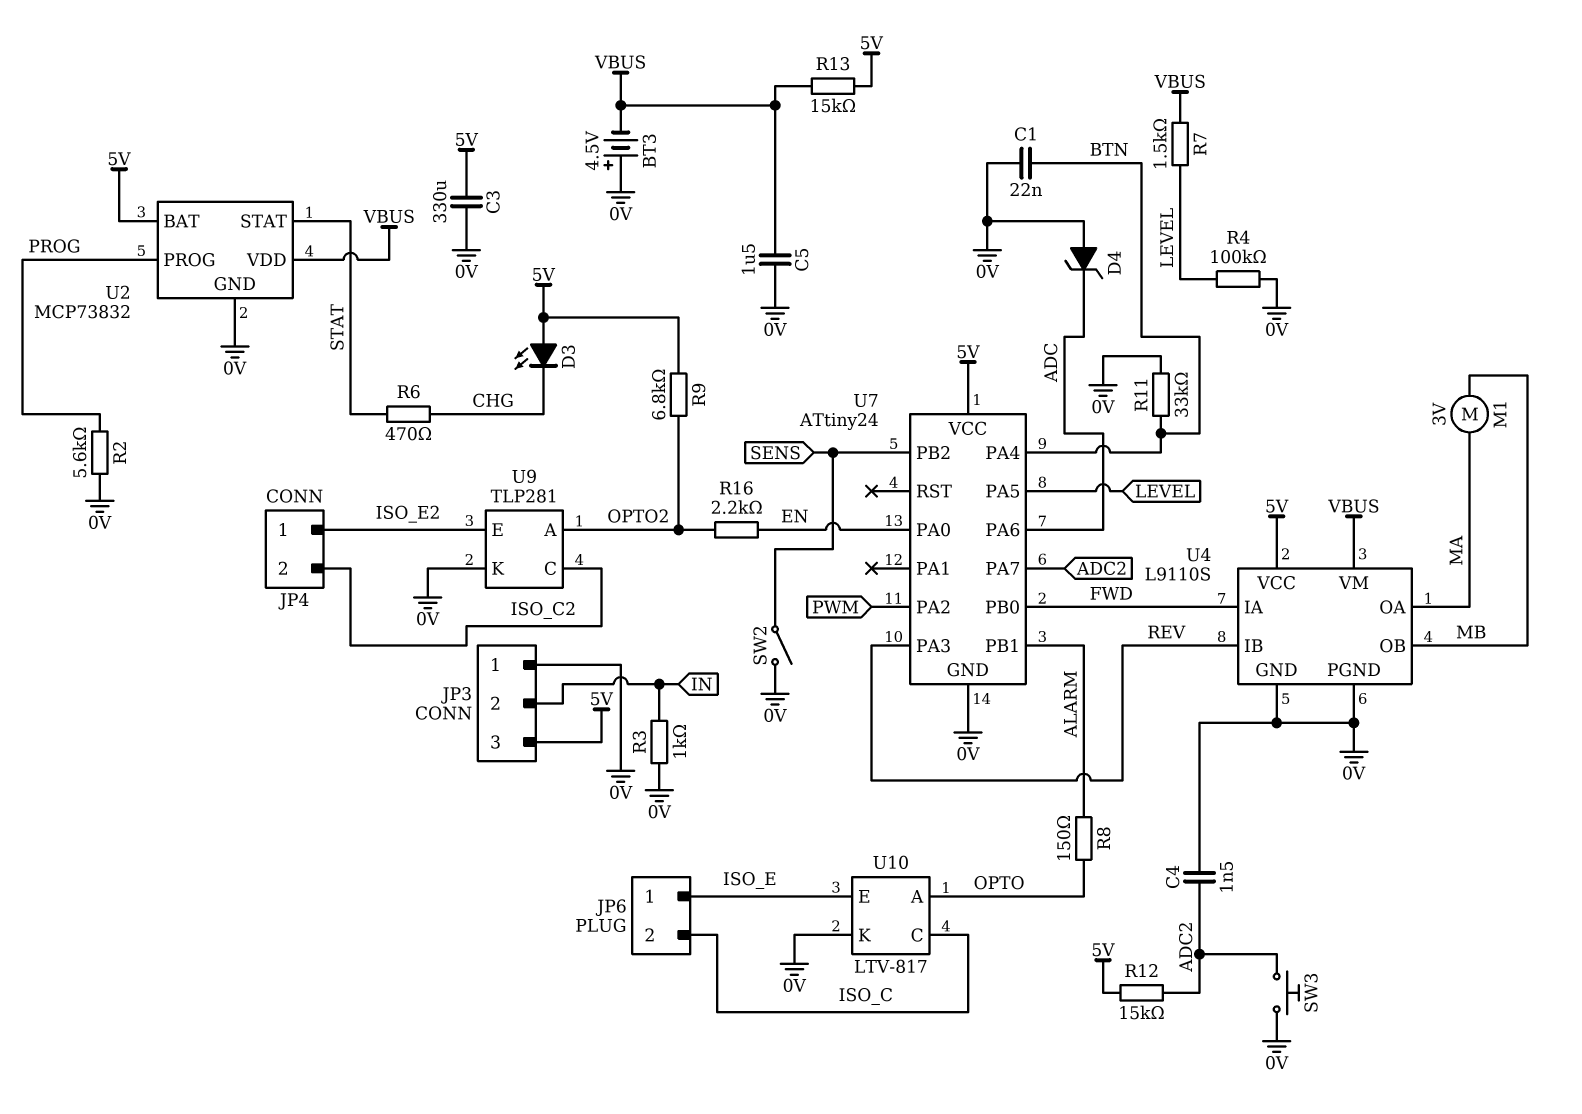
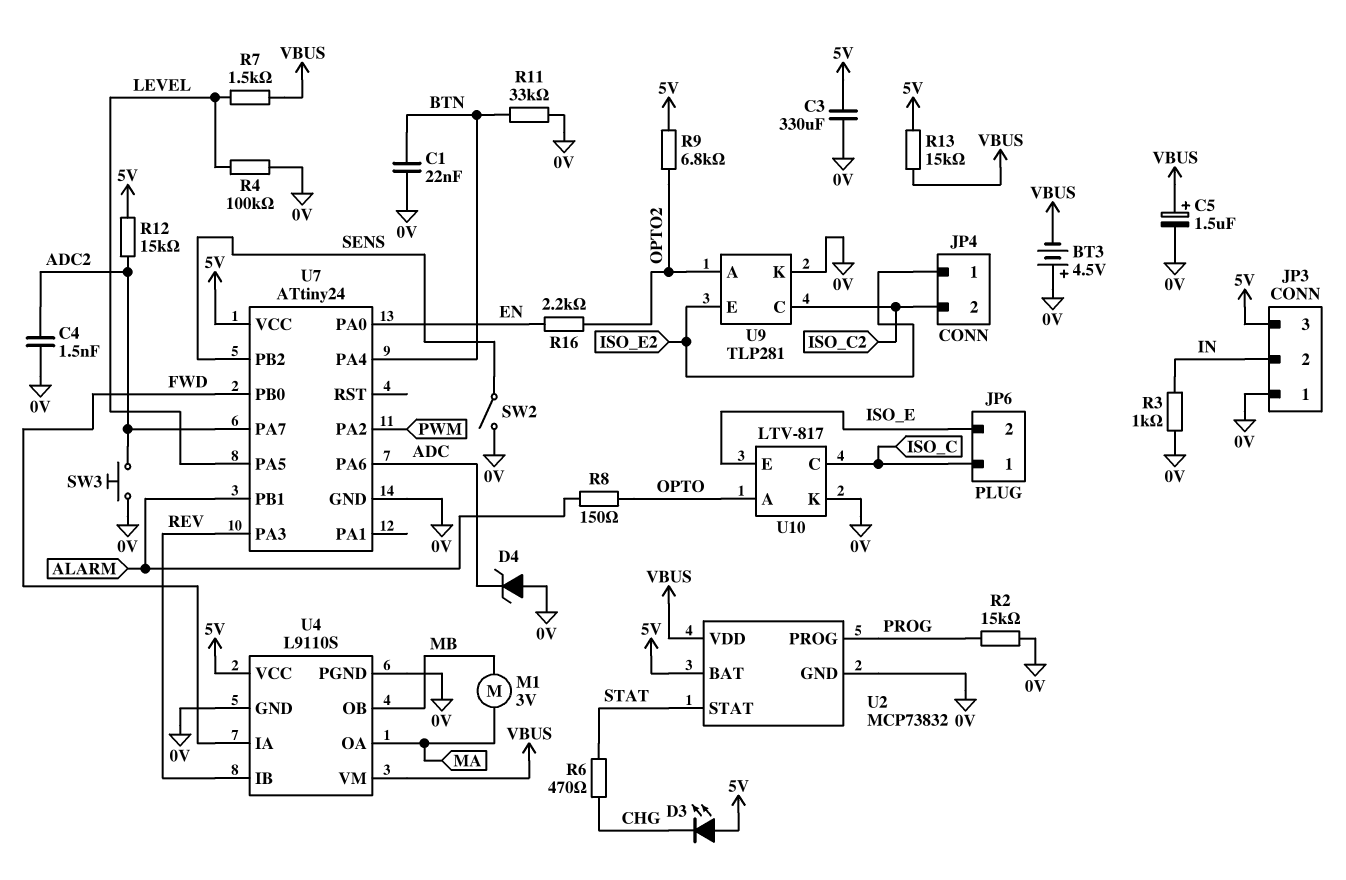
C5: 1.5uF (0V, VBUS) -> 1.5uF (plus VBUS, minus 0V)
JP6 pin 1: ISO_E -> ISO_C
JP6 pin 2: ISO_C -> ISO_E
R2: 5.6k (0V, PROG) -> 15k (0V, PROG)

